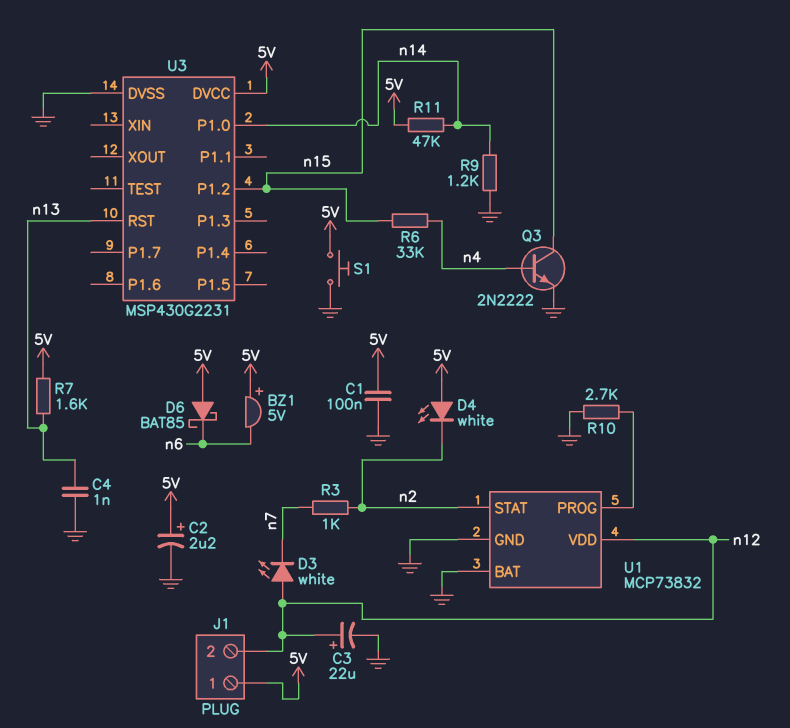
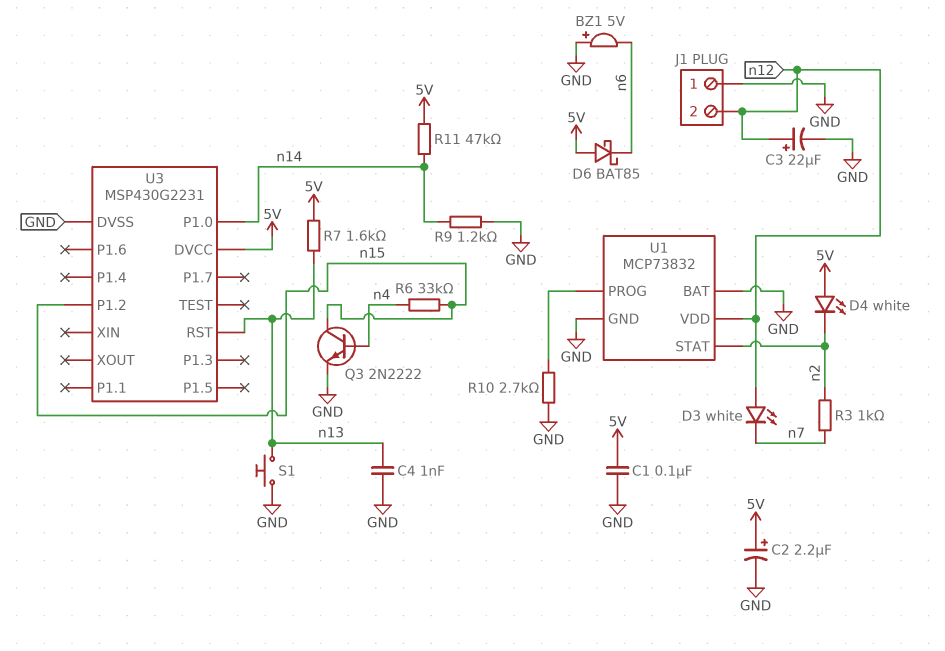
BZ1: buzzer 5V (plus 5V, minus n6) -> buzzer 5V (plus GND, minus n6)
J1 pin 1: 5V -> GND
S1: button (5V, GND) -> button (GND, n13)

